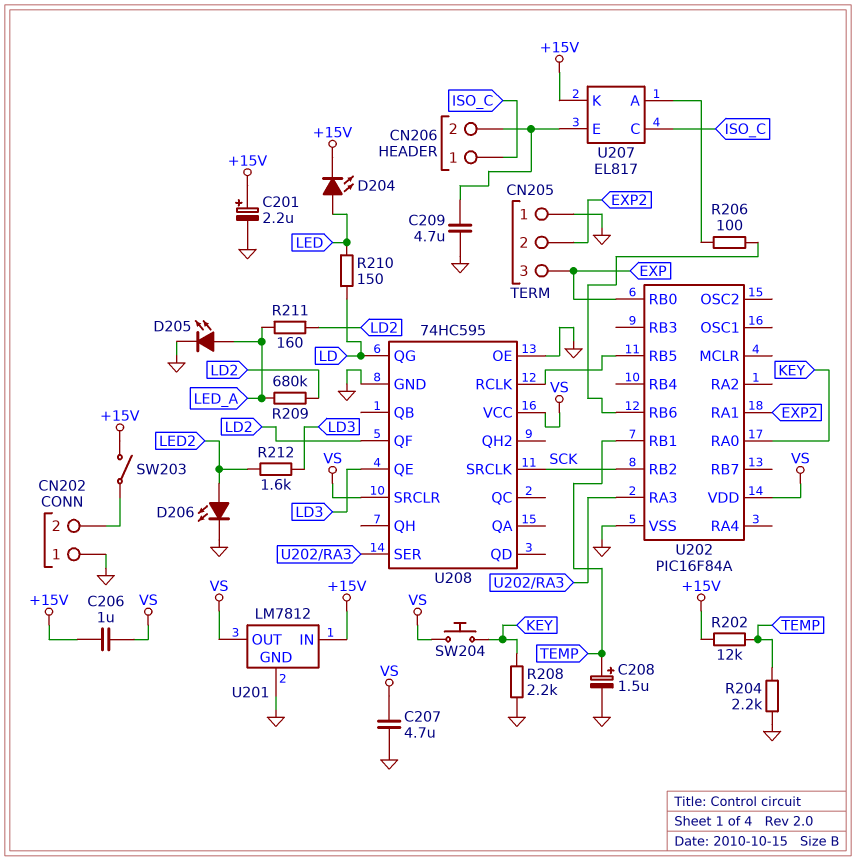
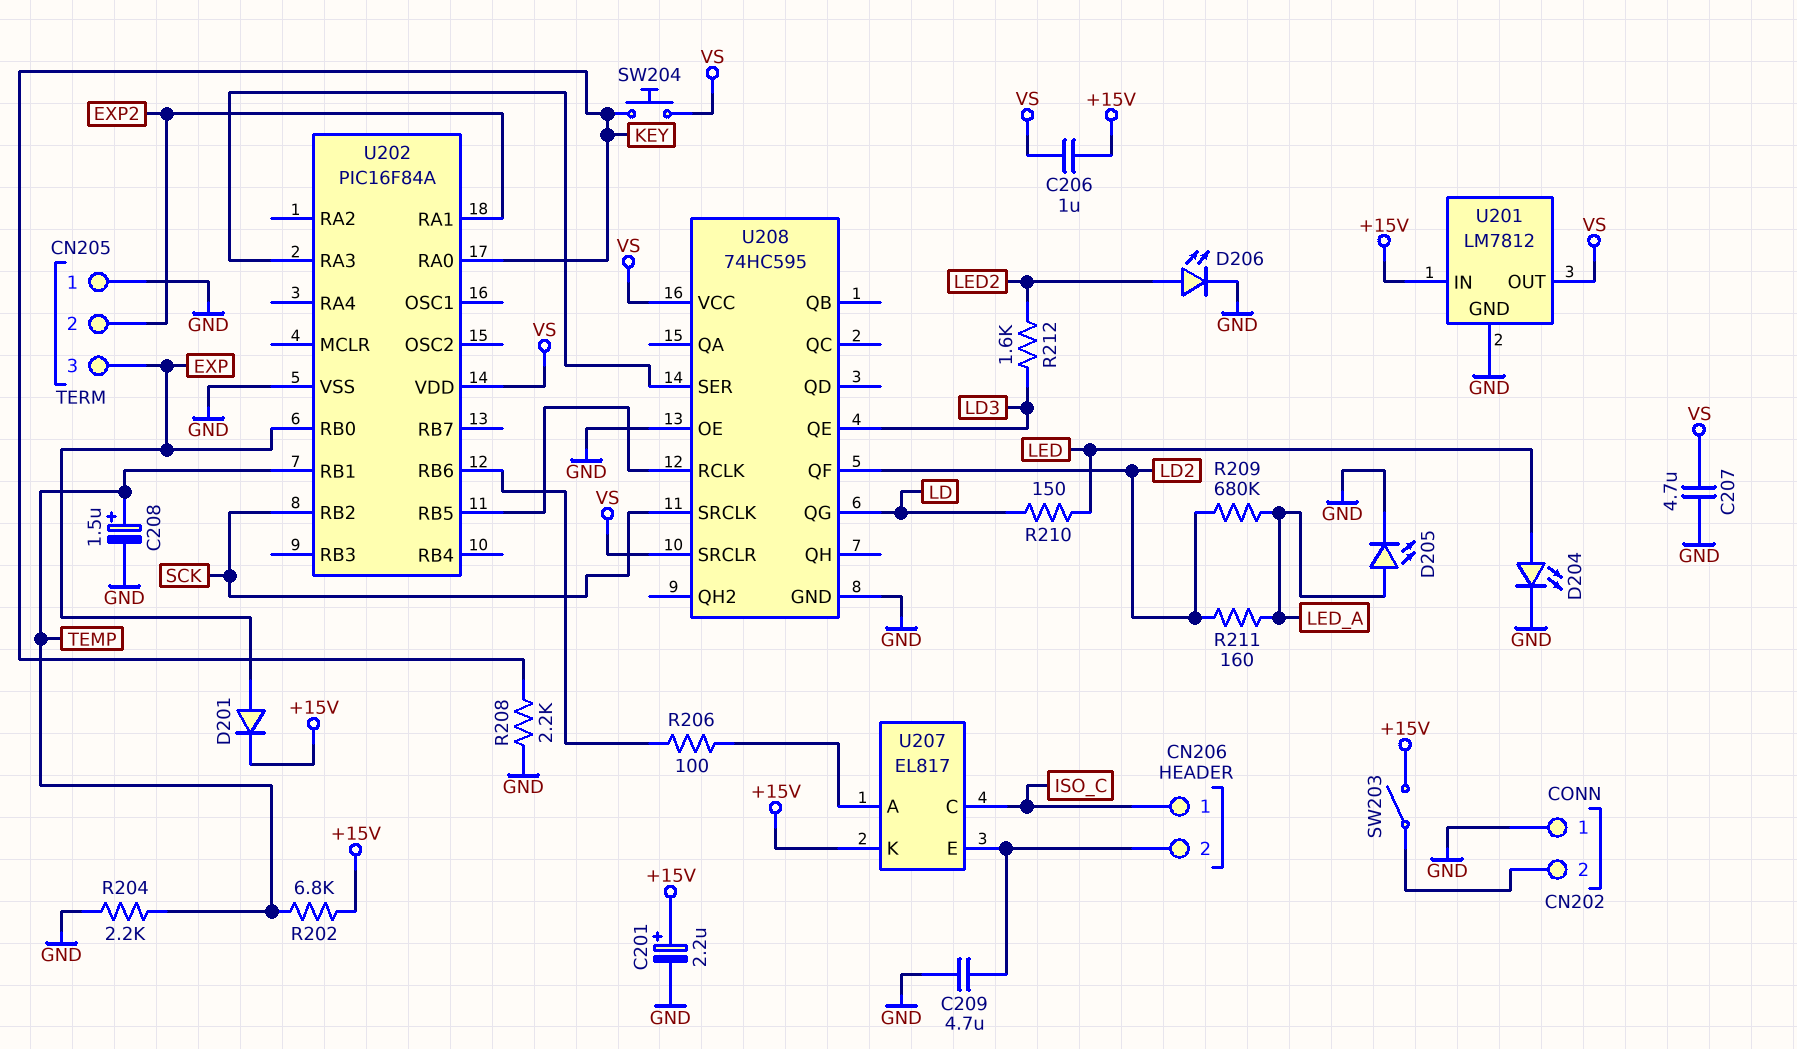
D201: none -> diode (A EXP, K +15V)
D204: LED (A LED, K +15V) -> LED (A LED, K GND)
R202: 12k (+15V, TEMP) -> 6.8k (+15V, TEMP)

